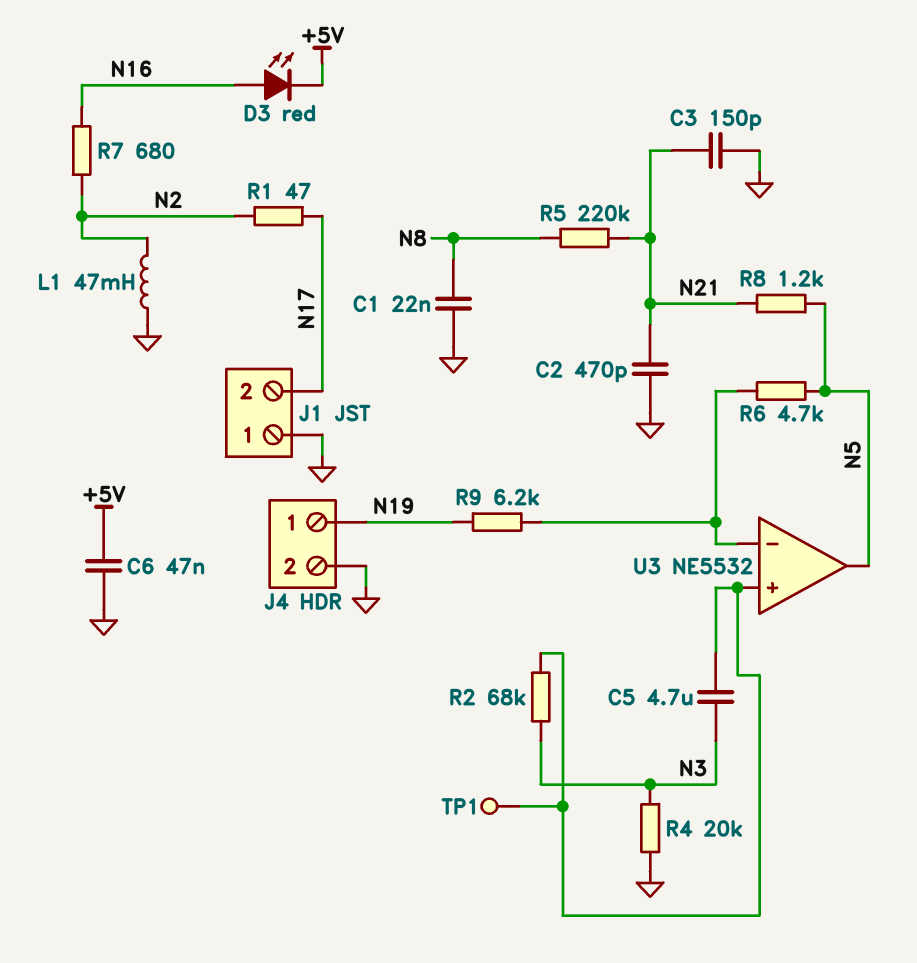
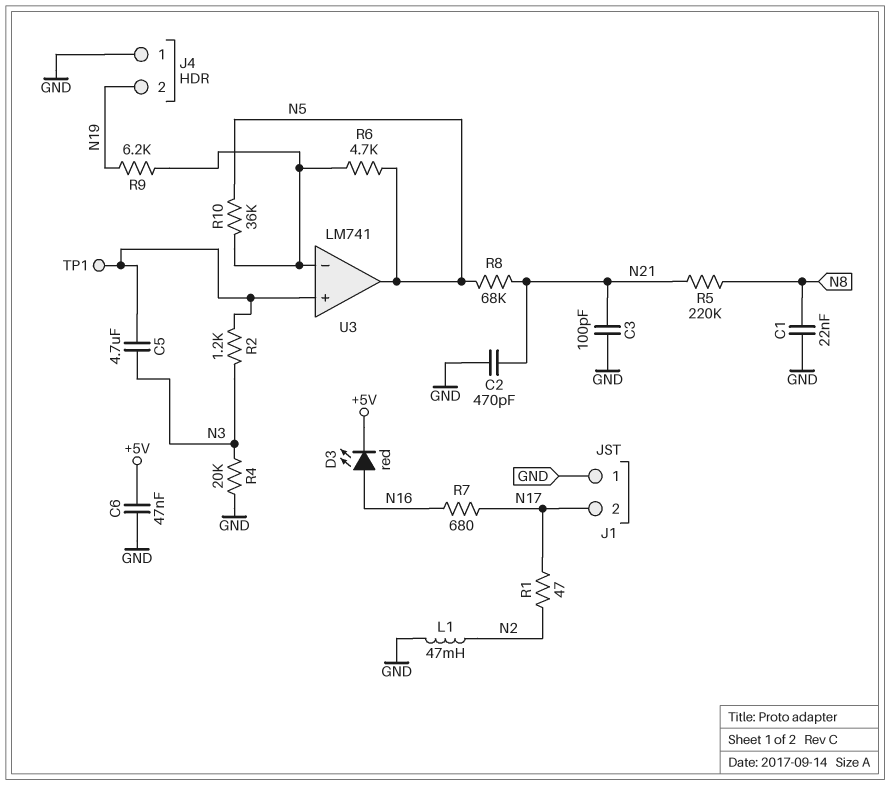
C3: 150pF (GND, N21) -> 100pF (GND, N21)
J4 pin 1: N19 -> GND
J4 pin 2: GND -> N19
R2: 68k (N3, U3/in+) -> 1.2k (N3, U3/in+)
R7: 680 (N2, N16) -> 680 (N16, N17)
R8: 1.2k (N5, N21) -> 68k (N5, N21)
R10: none -> 36k (N5, U3/in-)
U3: NE5532 -> LM741

